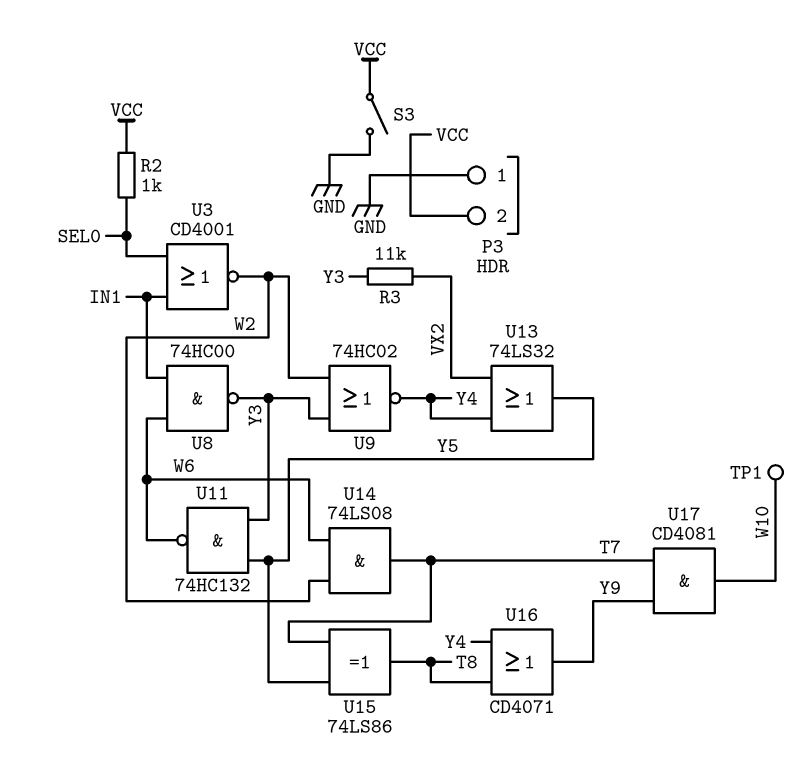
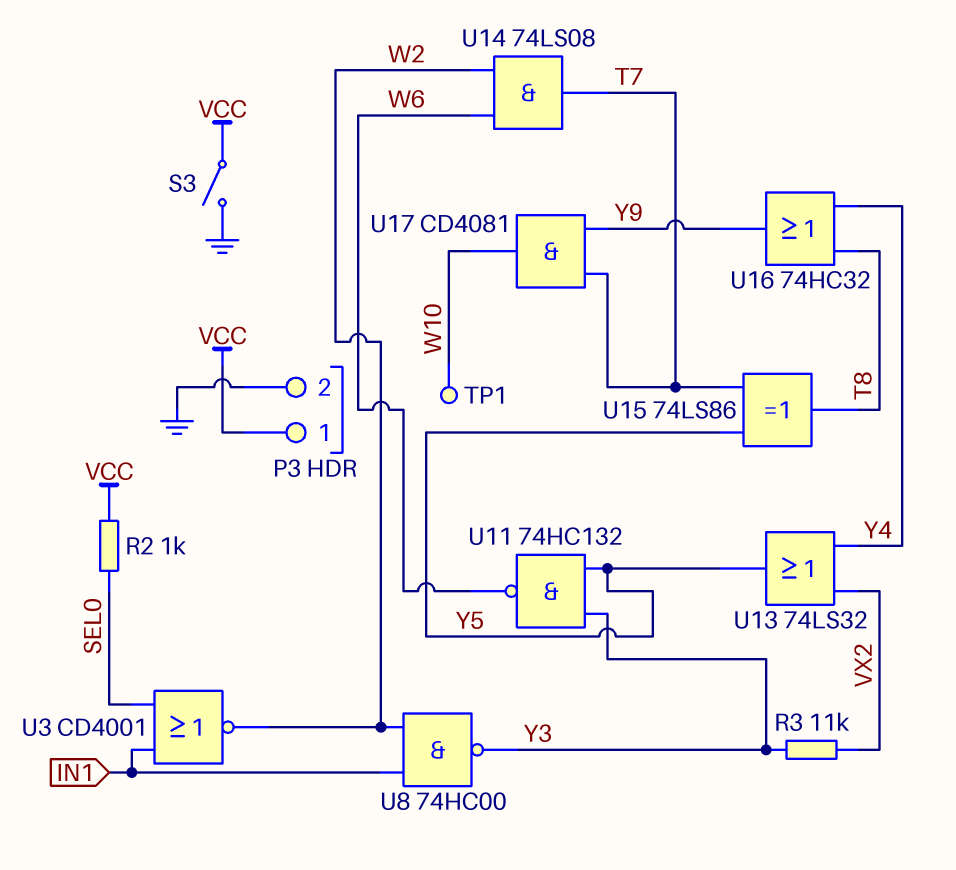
P3 pin 1: GND -> VCC
P3 pin 2: VCC -> GND
U8: NAND 74HC00 (in IN1, in W6, out Y3) -> NAND 74HC00 (in IN1, in W2, out Y3)
U9: NOR 74HC02 (in W2, in Y3, out Y4) -> none
U16: OR CD4071 (in T8, in Y4, out Y9) -> OR 74HC32 (in T8, in Y4, out Y9)

